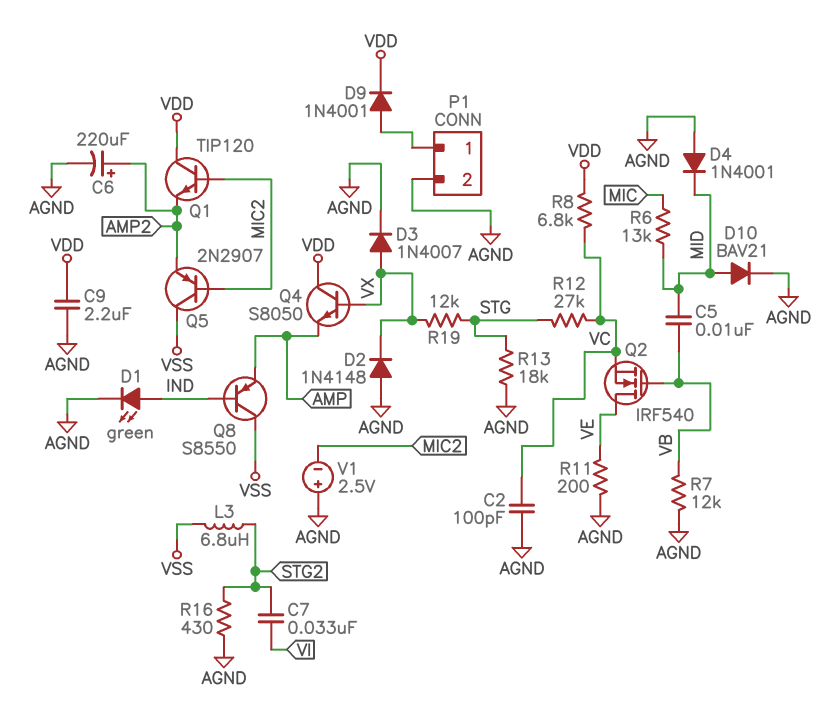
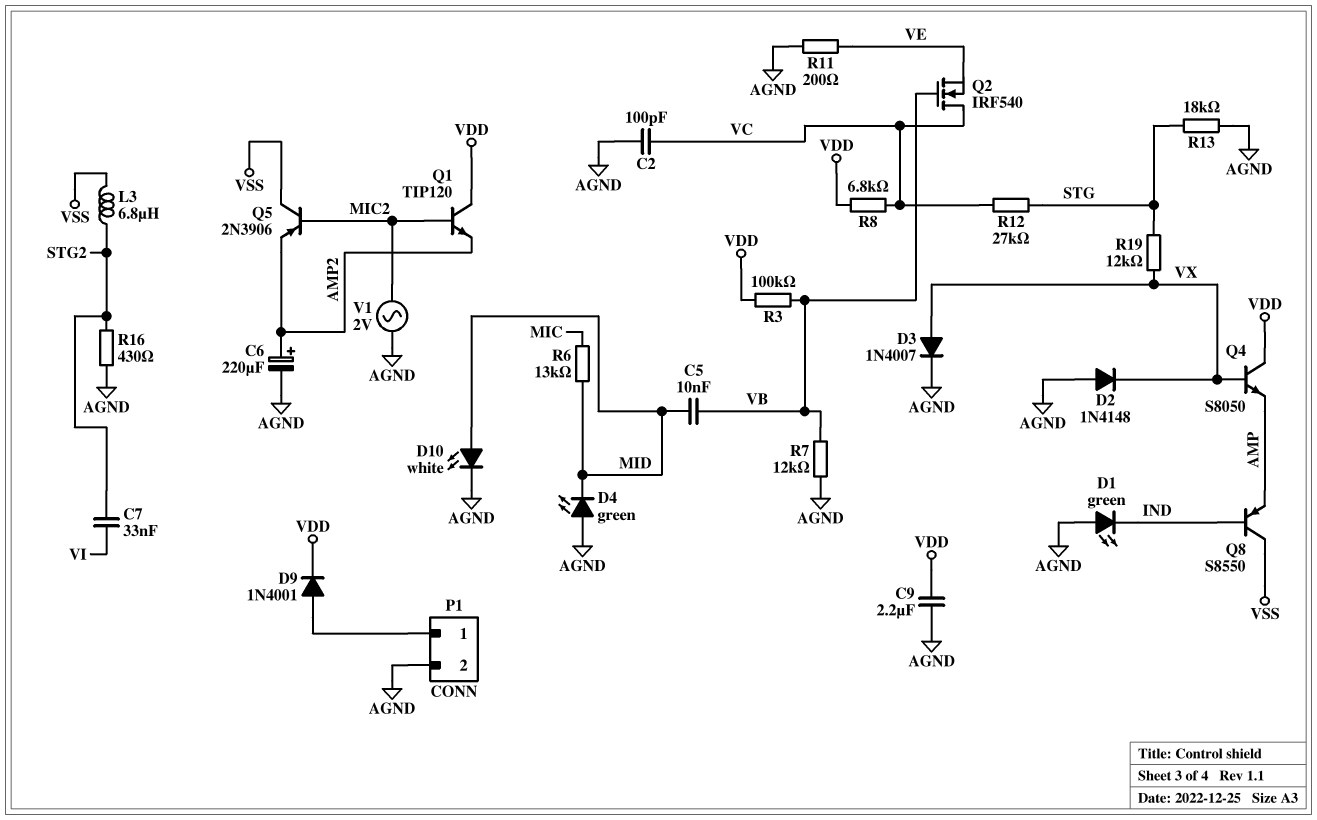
D1: LED green (A IND, K AGND) -> LED green (A AGND, K IND)
D4: diode 1N4001 (A AGND, K MID) -> LED green (A AGND, K MID)
D10: diode BAV21 (A MID, K AGND) -> LED white (A MID, K AGND)
Q2: NMOS IRF540 (G VB, D VE, S VC) -> NMOS IRF540 (G VB, D VC, S VE)
Q5: PNP 2N2907 (B MIC2, C VSS, E AMP2) -> PNP 2N3906 (B MIC2, C VSS, E AMP2)
R3: none -> 100k (VB, VDD)
V1: 2.5V (plus AGND, minus MIC2) -> AC 2V (AGND, MIC2)

